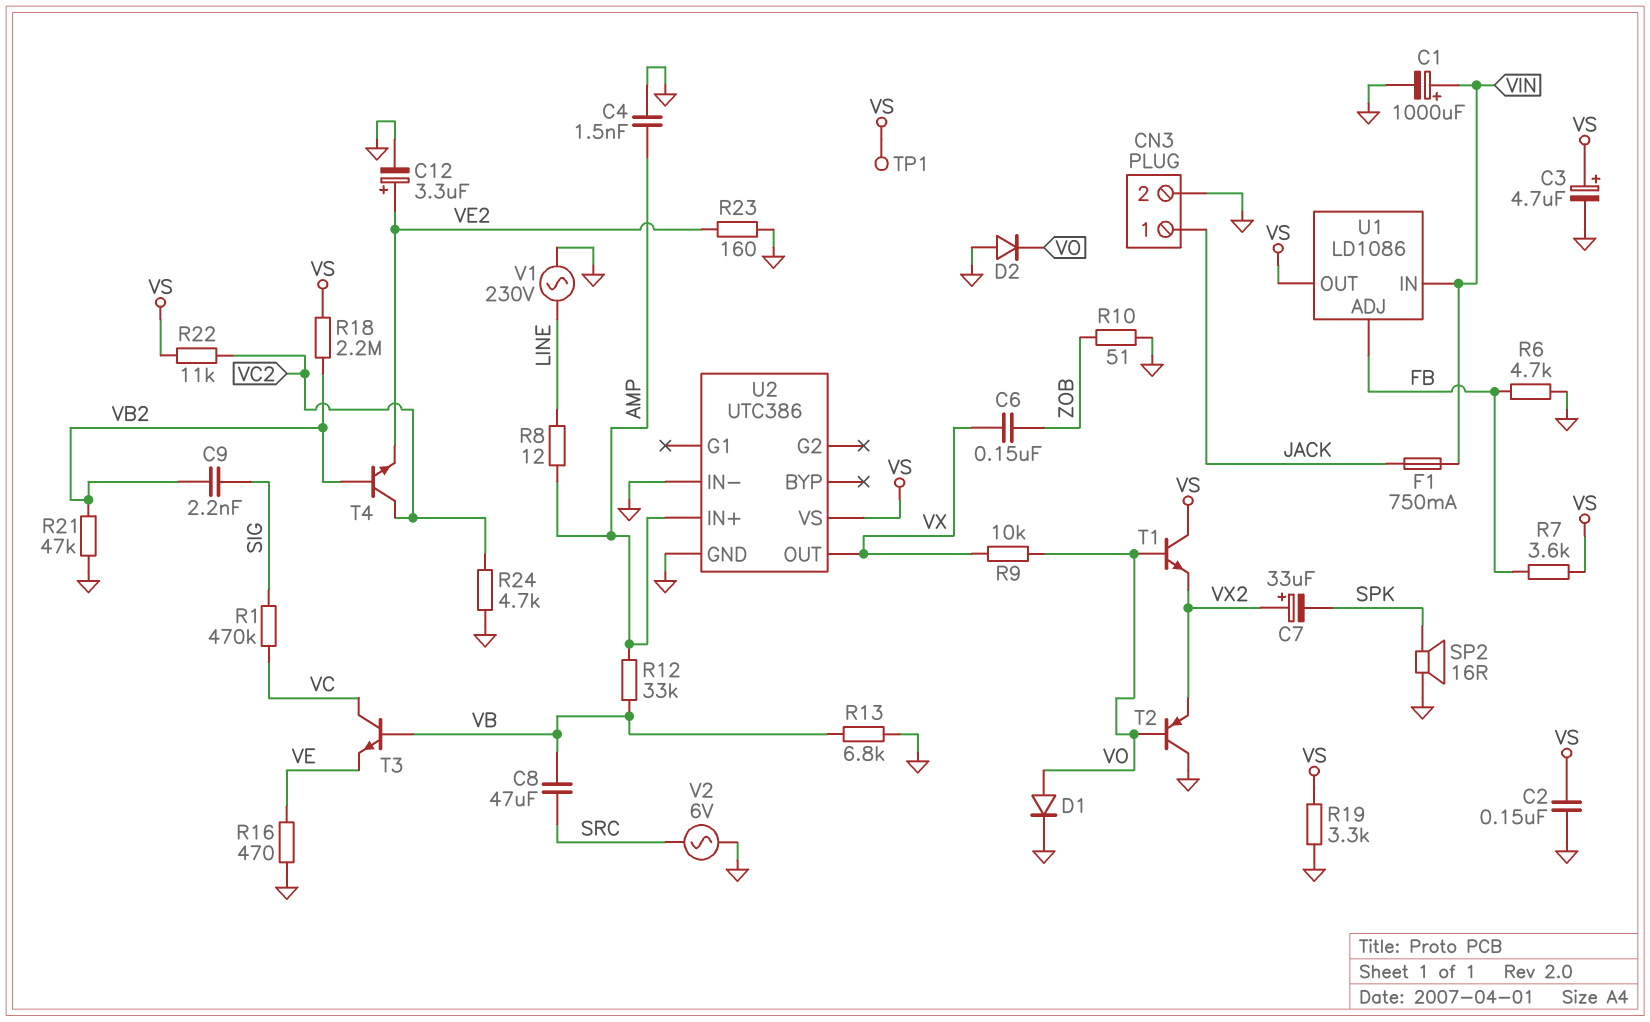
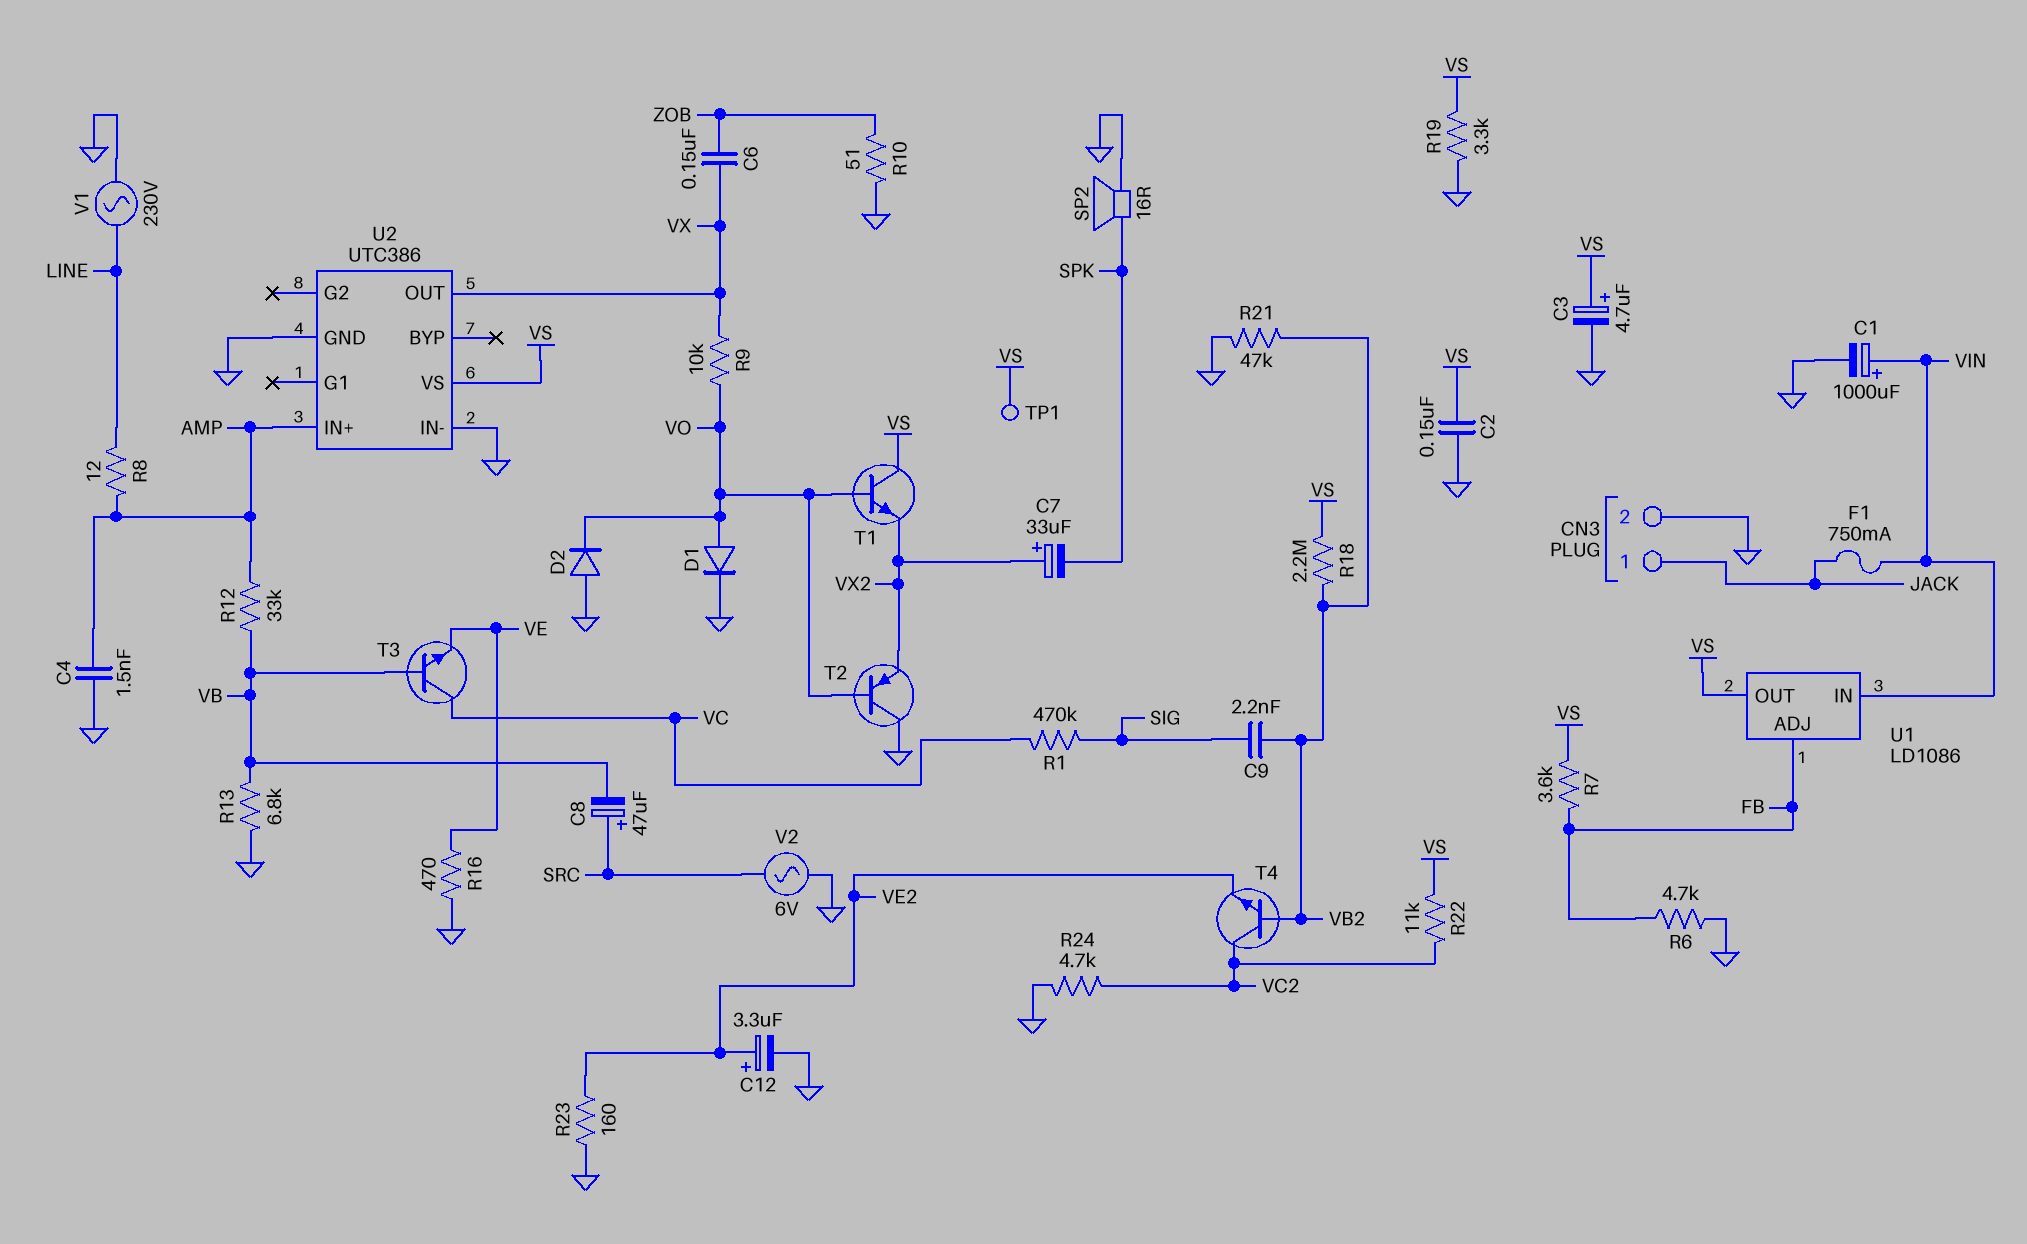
C8: 47uF (SRC, VB) -> 47uF (plus SRC, minus VB)

